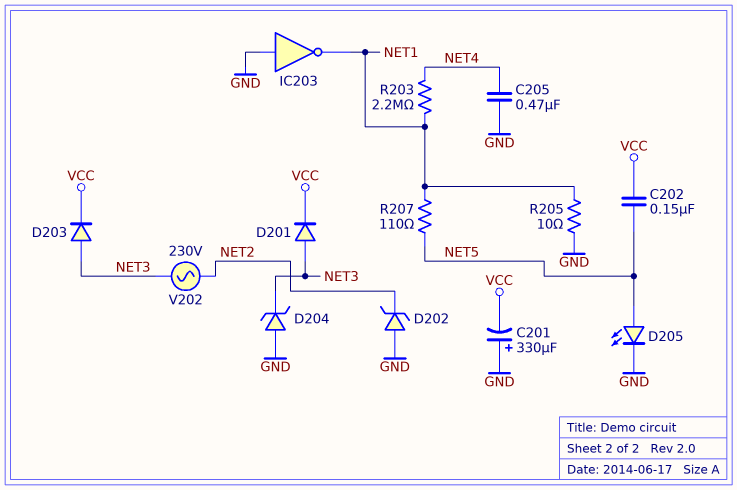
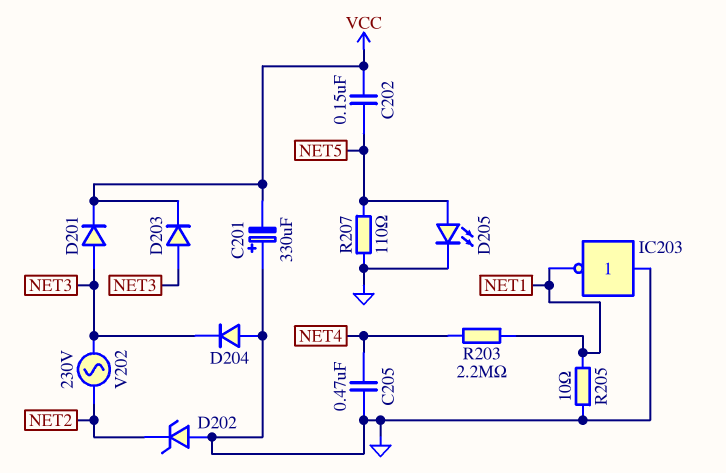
D204: zener (A GND, K NET3) -> diode (A GND, K NET3)
R207: 110 (NET1, NET5) -> 110 (GND, NET5)

